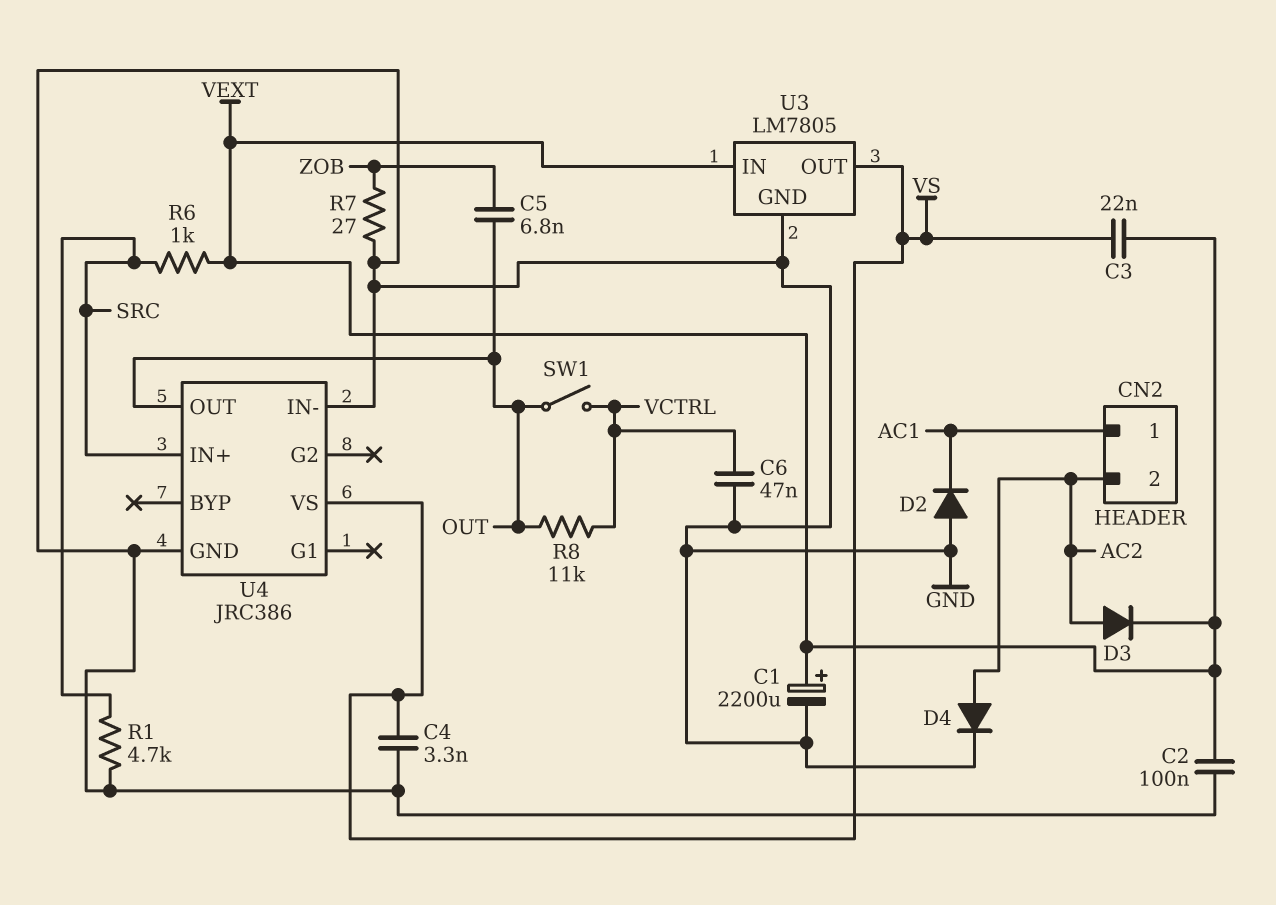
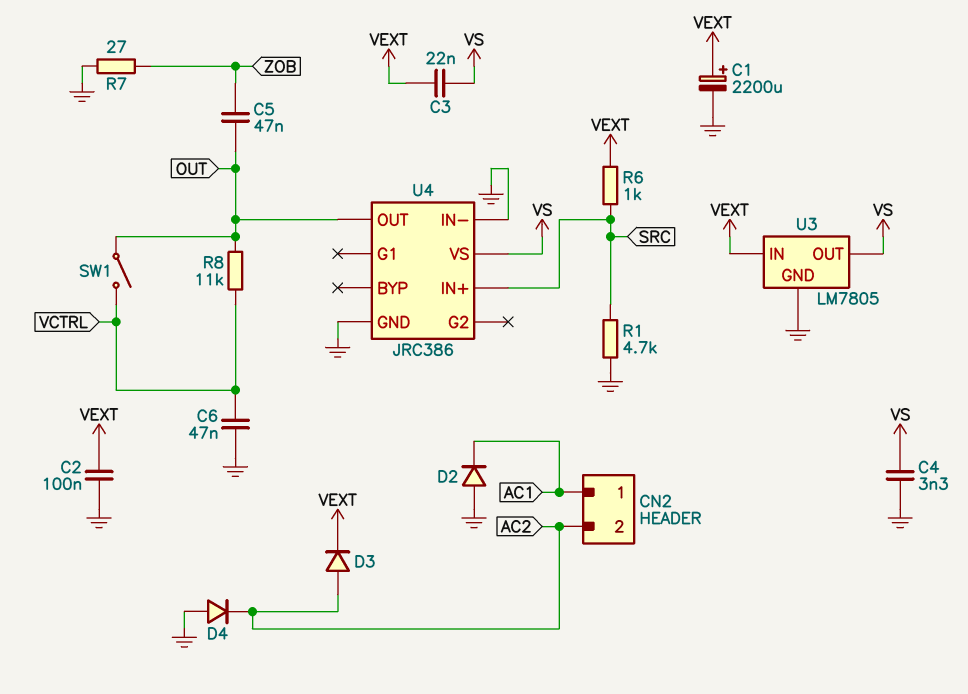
C5: 6.8nF (OUT, ZOB) -> 47nF (OUT, ZOB)
D4: diode (A AC2, K GND) -> diode (A GND, K AC2)

